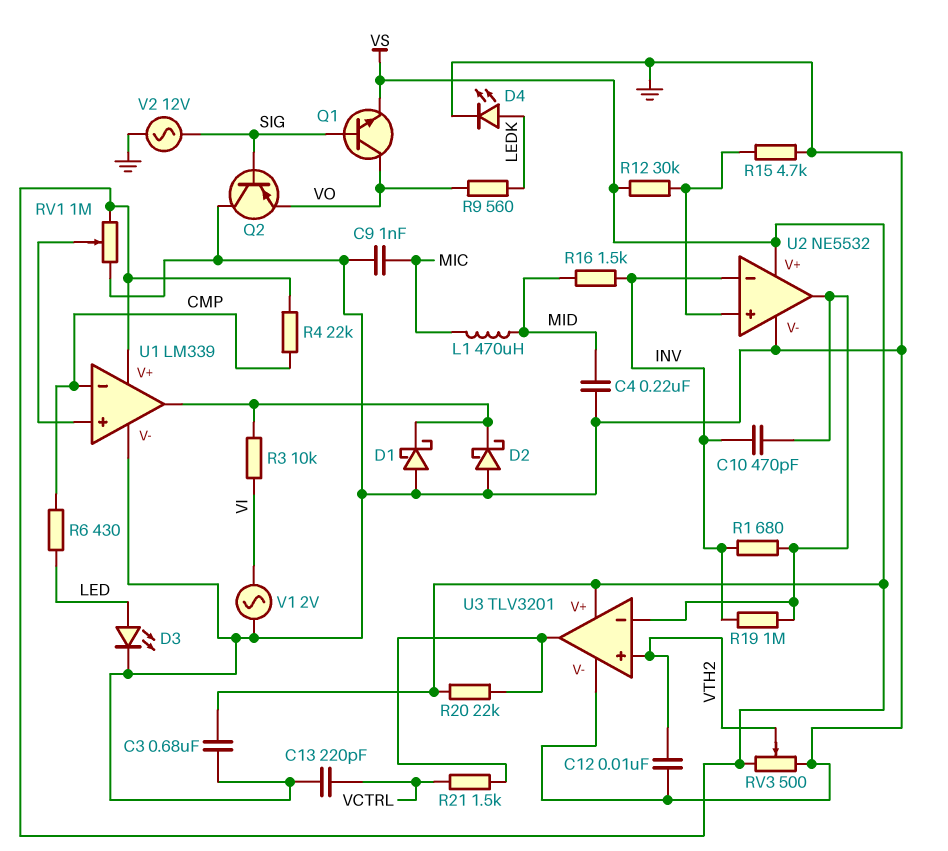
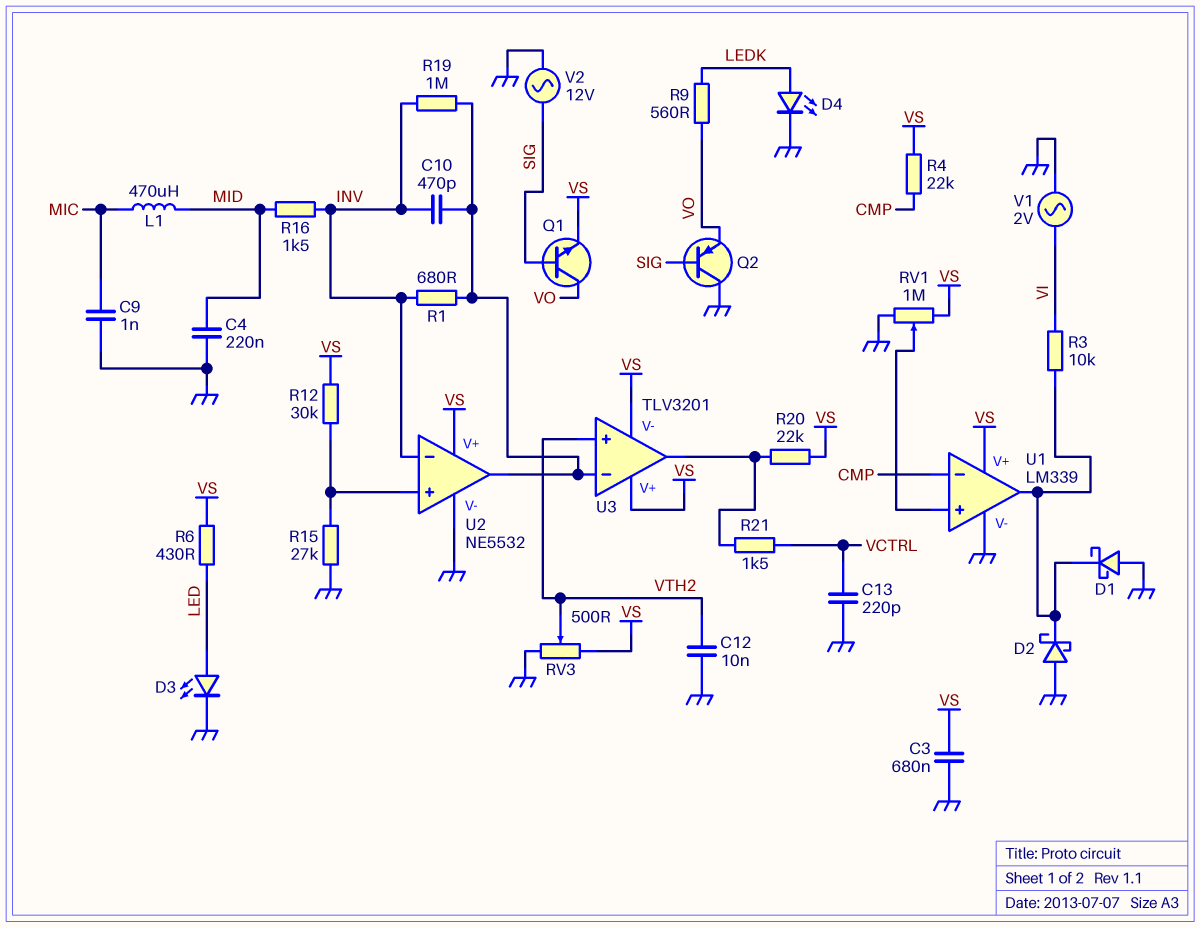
R6: 430 (CMP, LED) -> 430 (LED, VS)
R15: 4.7k (GND, U2/in+) -> 27k (GND, U2/in+)
U3 pin V-: GND -> VS

